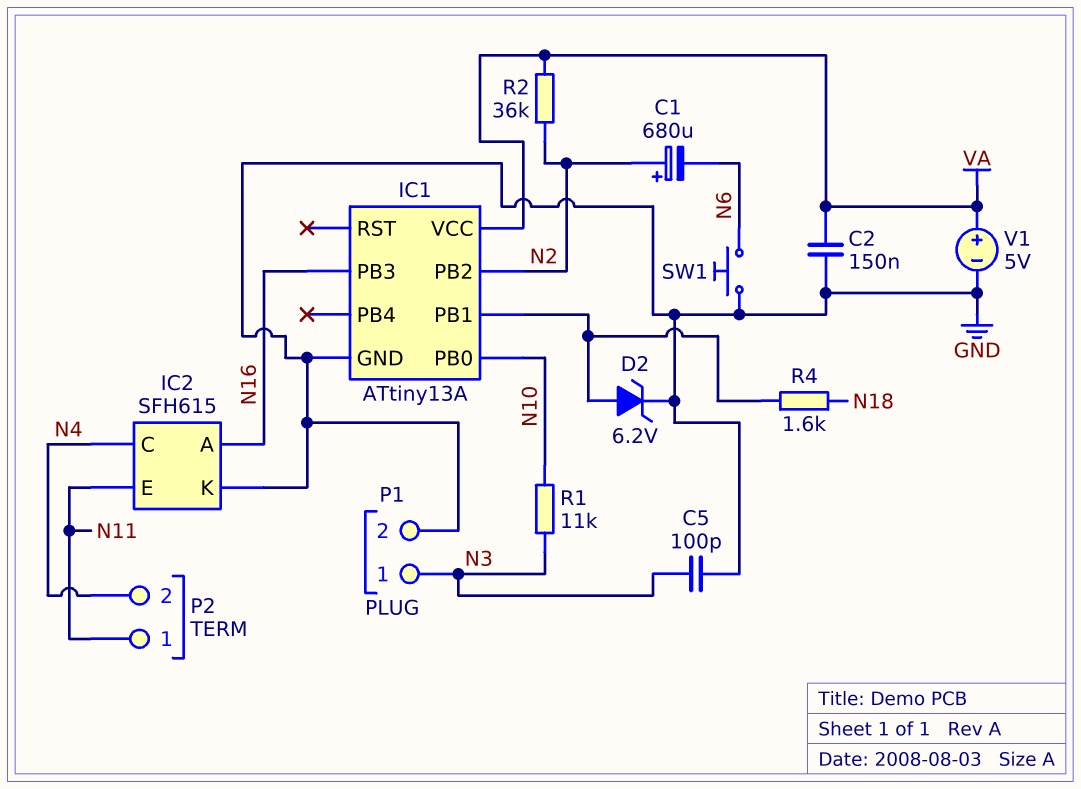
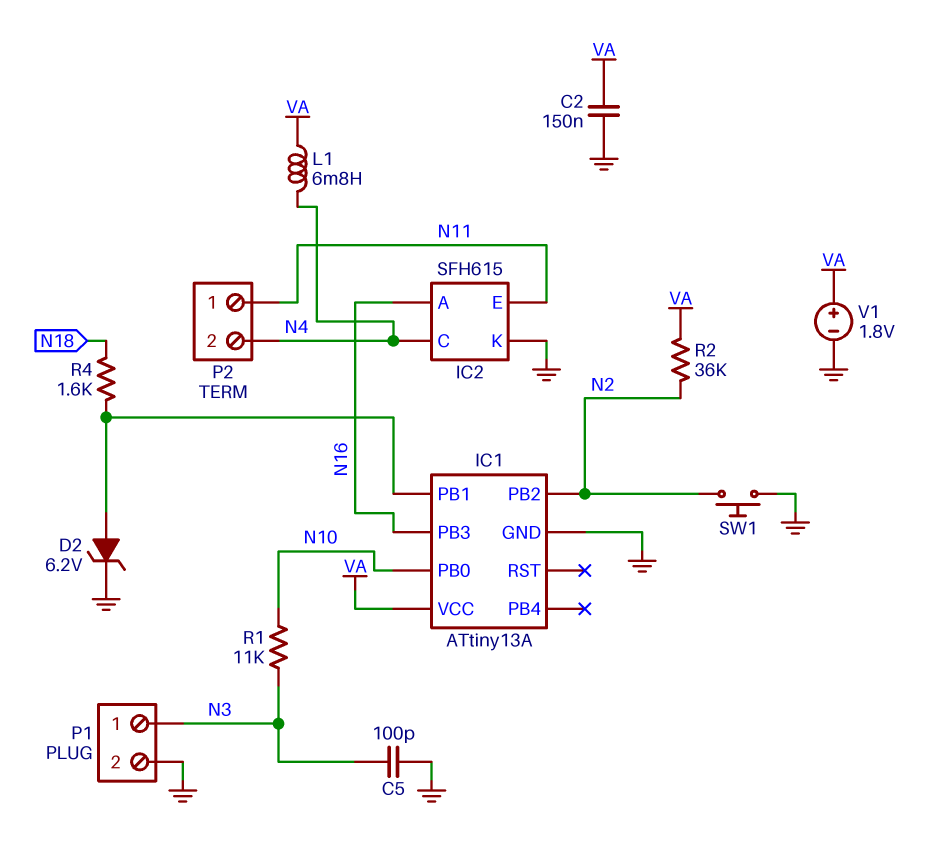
C1: 680uF (plus N2, minus N6) -> none
L1: none -> 6.8mH (N4, VA)
SW1: button (GND, N6) -> button (GND, N2)
V1: 5V (plus VA, minus GND) -> 1.8V (plus VA, minus GND)

